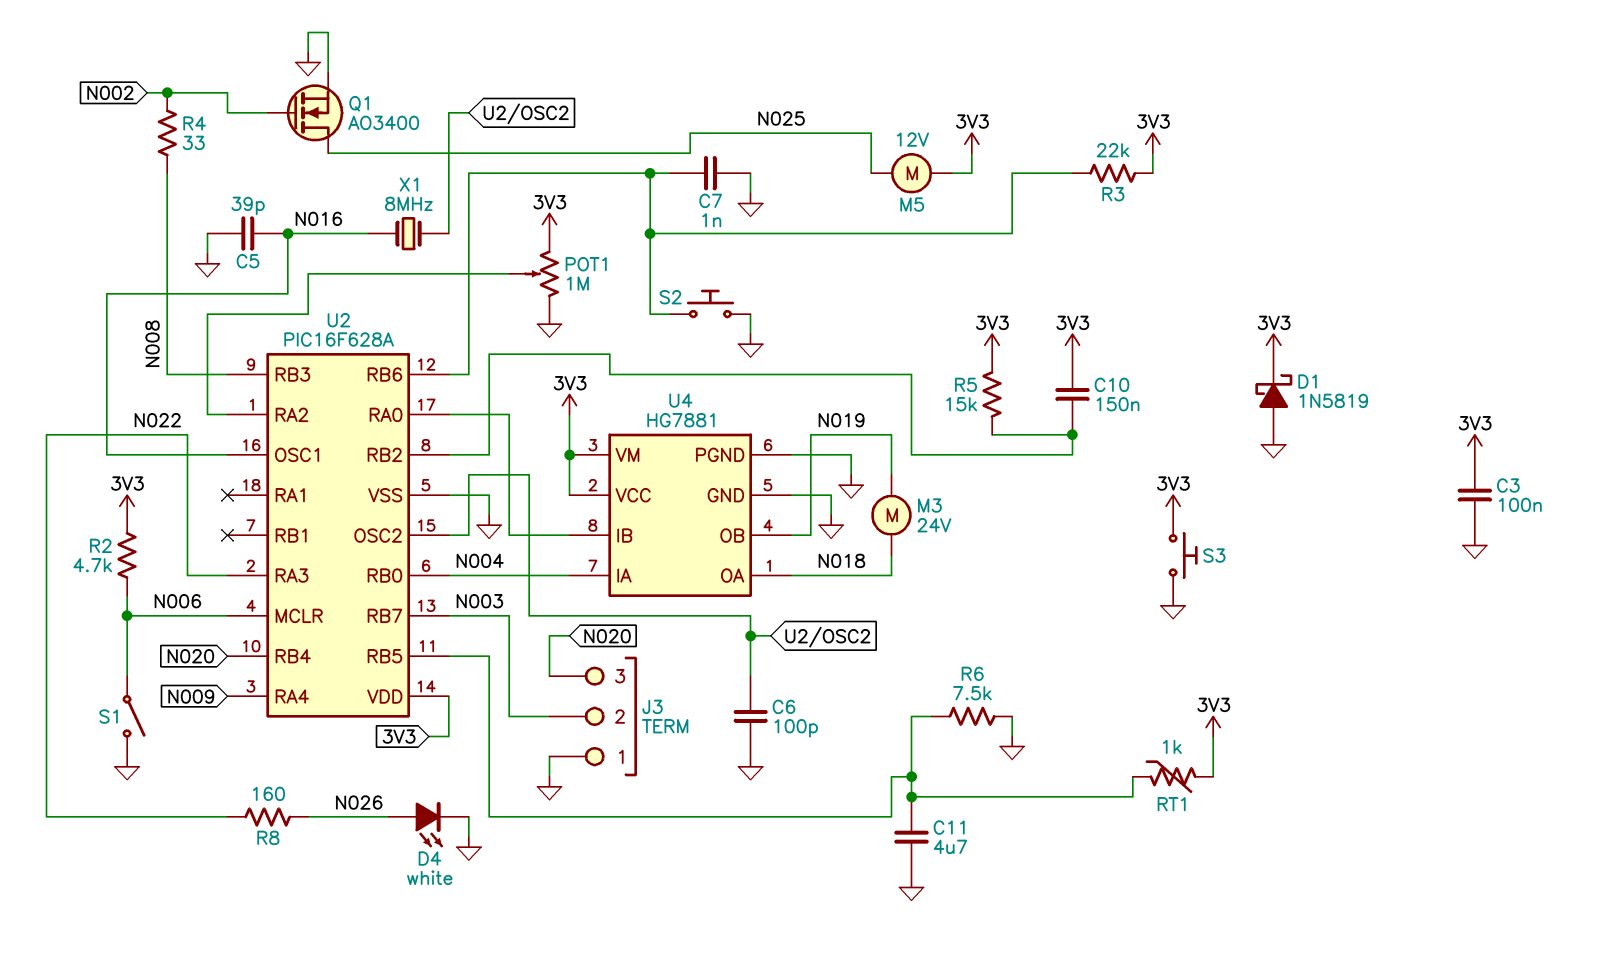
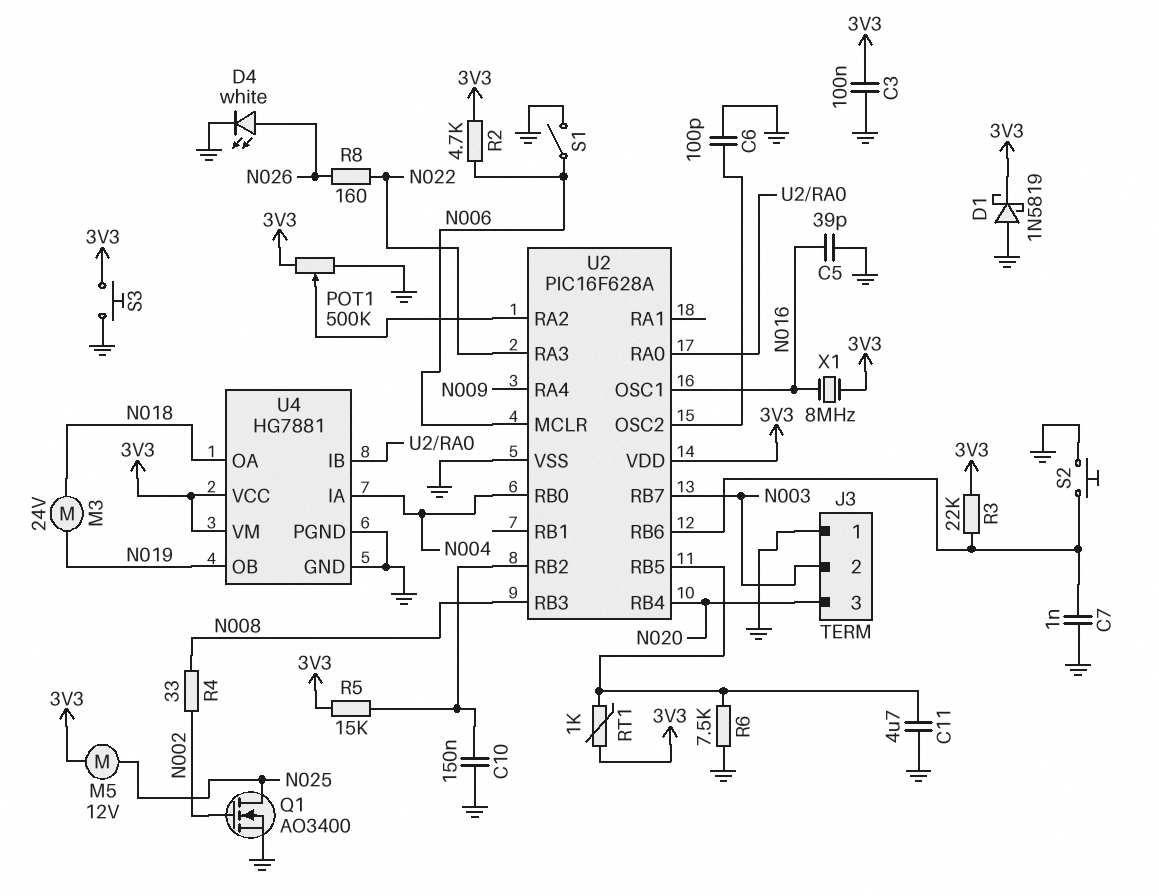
C10: 150nF (3V3, U2/RB2) -> 150nF (GND, U2/RB2)
POT1: 1M (3V3, GND, wiper U2/RA2) -> 500k (3V3, GND, wiper U2/RA2)
X1: 8MHz (N016, U2/OSC2) -> 8MHz (3V3, N016)

